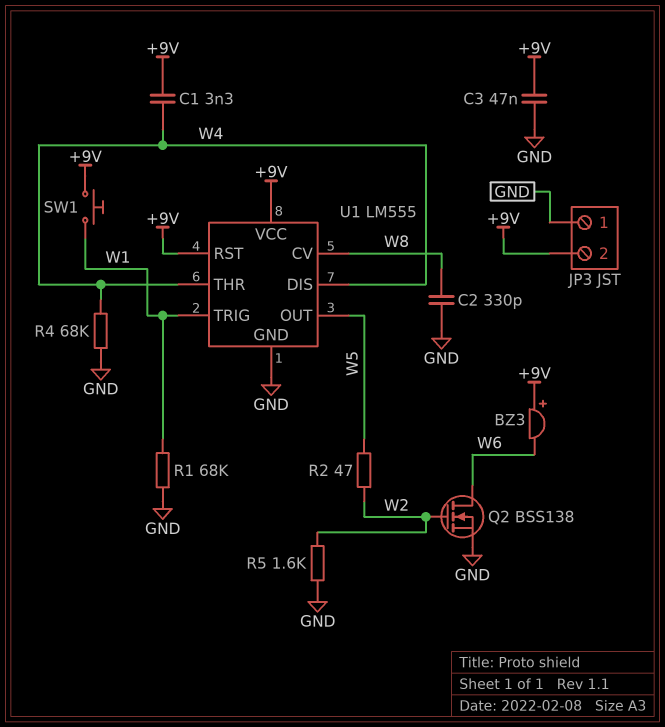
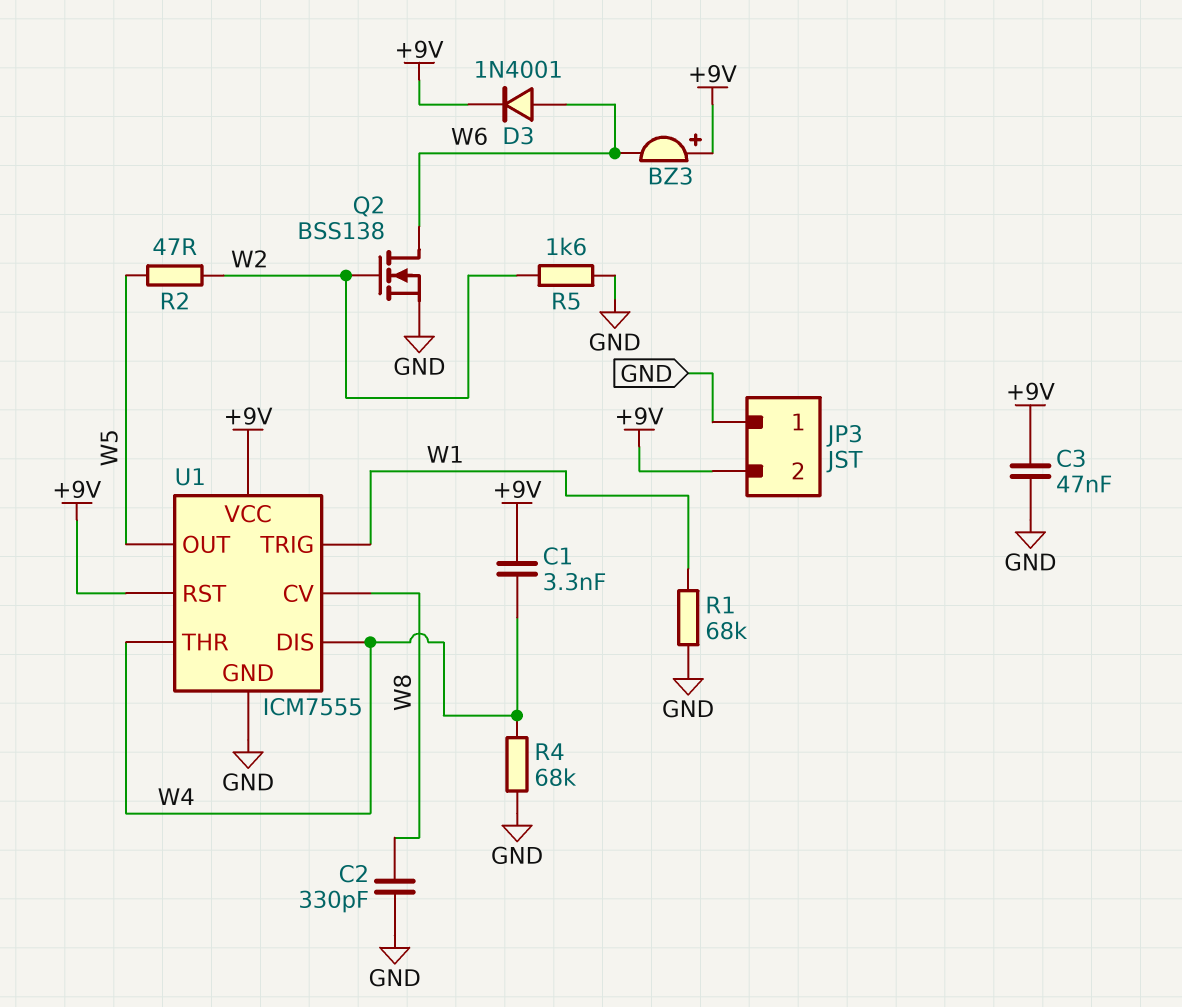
D3: none -> diode 1N4001 (A W6, K +9V)
SW1: button (+9V, W1) -> none
U1: LM555 -> ICM7555

